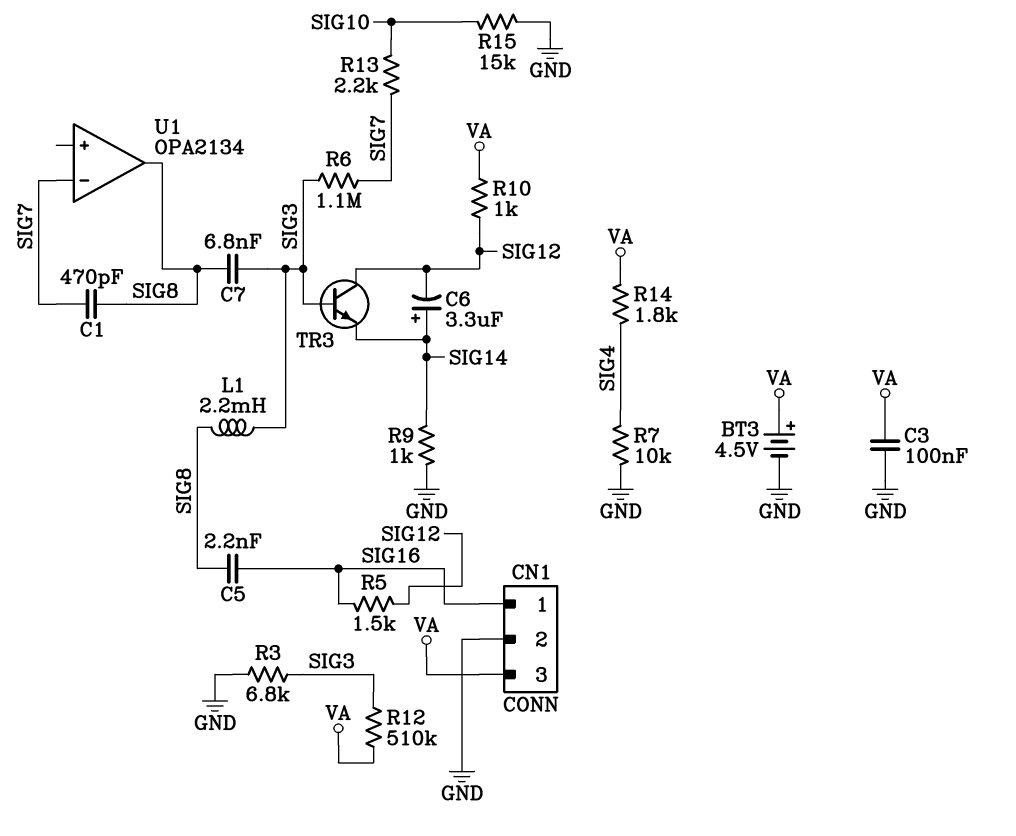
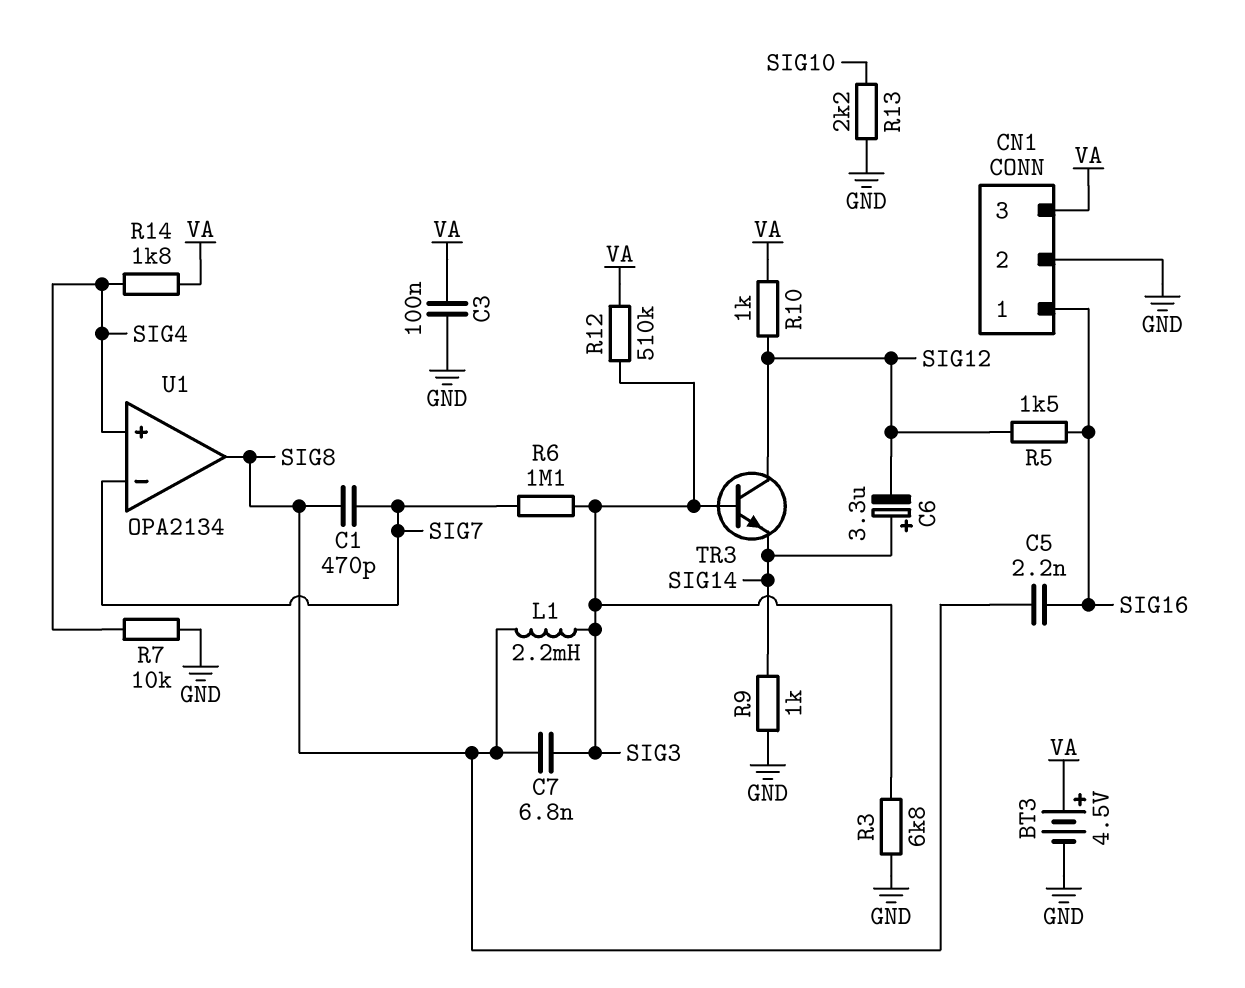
R13: 2.2k (SIG7, SIG10) -> 2.2k (GND, SIG10)
R15: 15k (GND, SIG10) -> none
U1 pin in+: none -> SIG4

